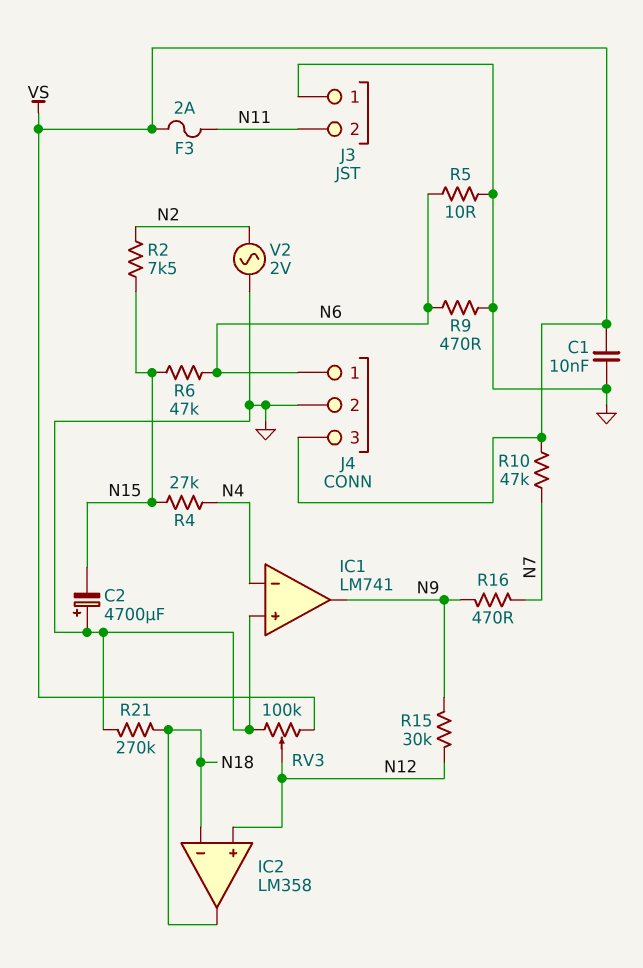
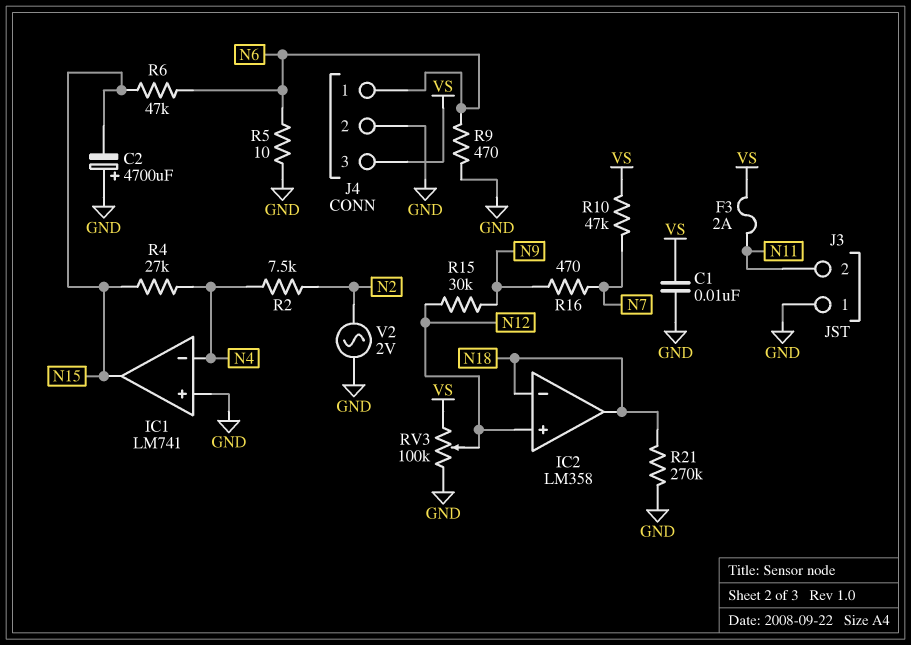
IC1 pin out: N9 -> N15
R2: 7.5k (N2, N15) -> 7.5k (N2, N4)

